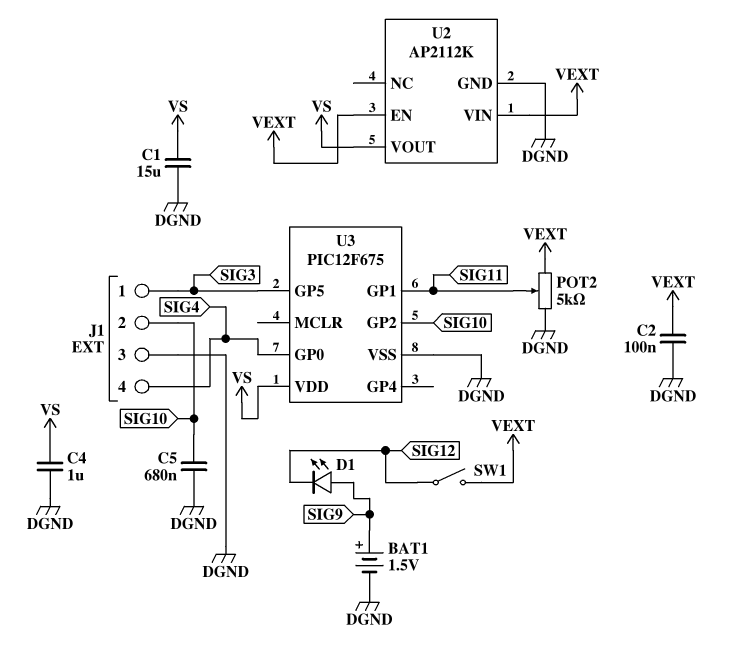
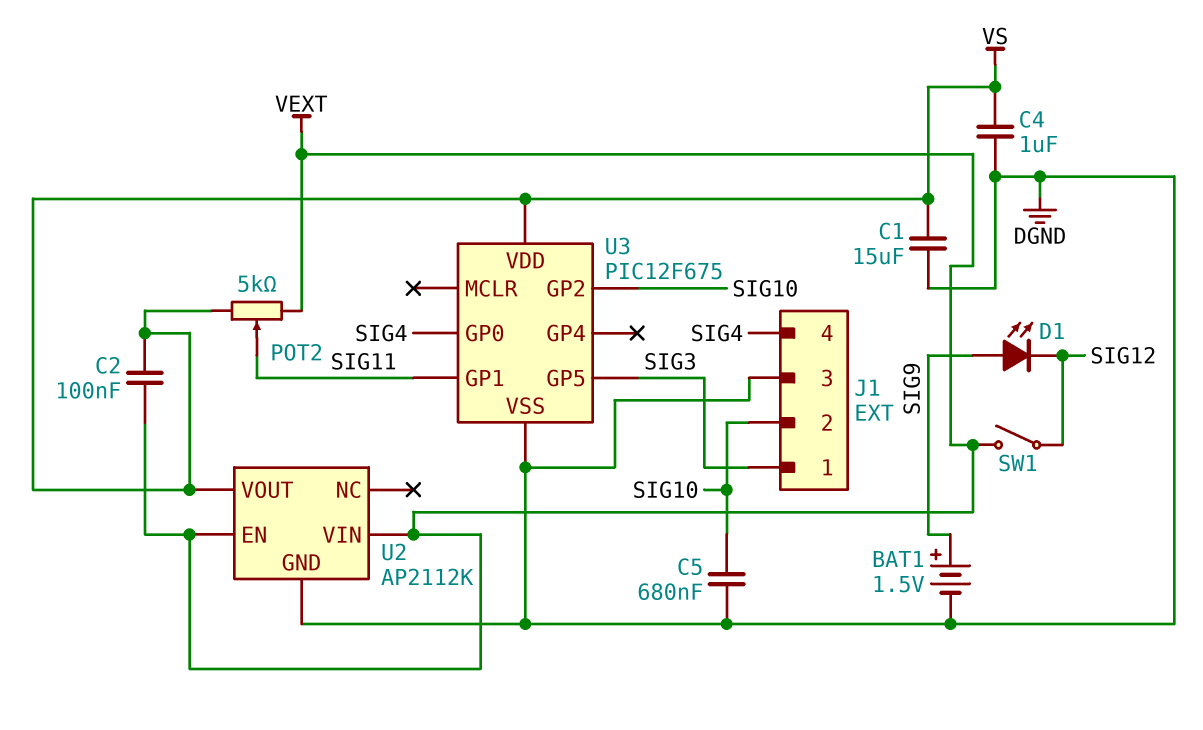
C2: 100nF (DGND, VEXT) -> 100nF (VEXT, VS)
POT2: 5k (DGND, VEXT, wiper SIG11) -> 5k (VEXT, VS, wiper SIG11)

